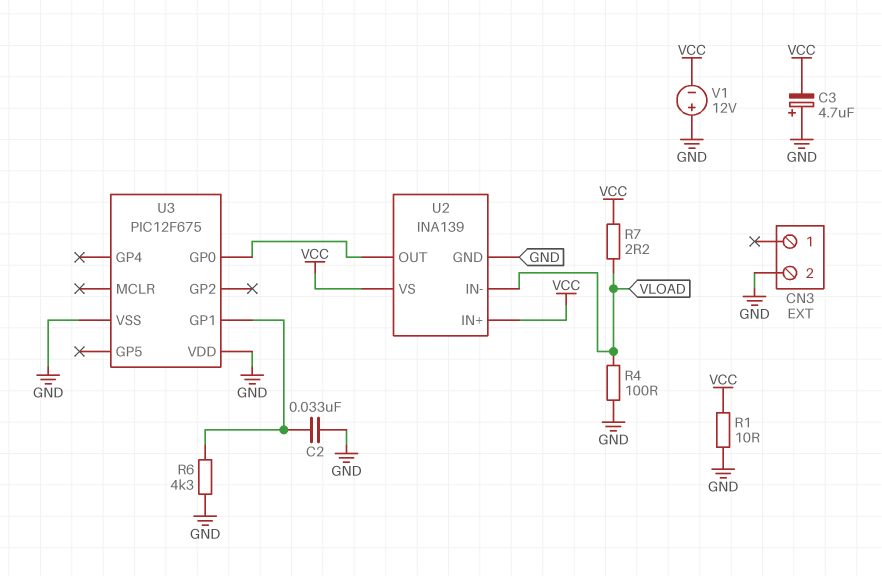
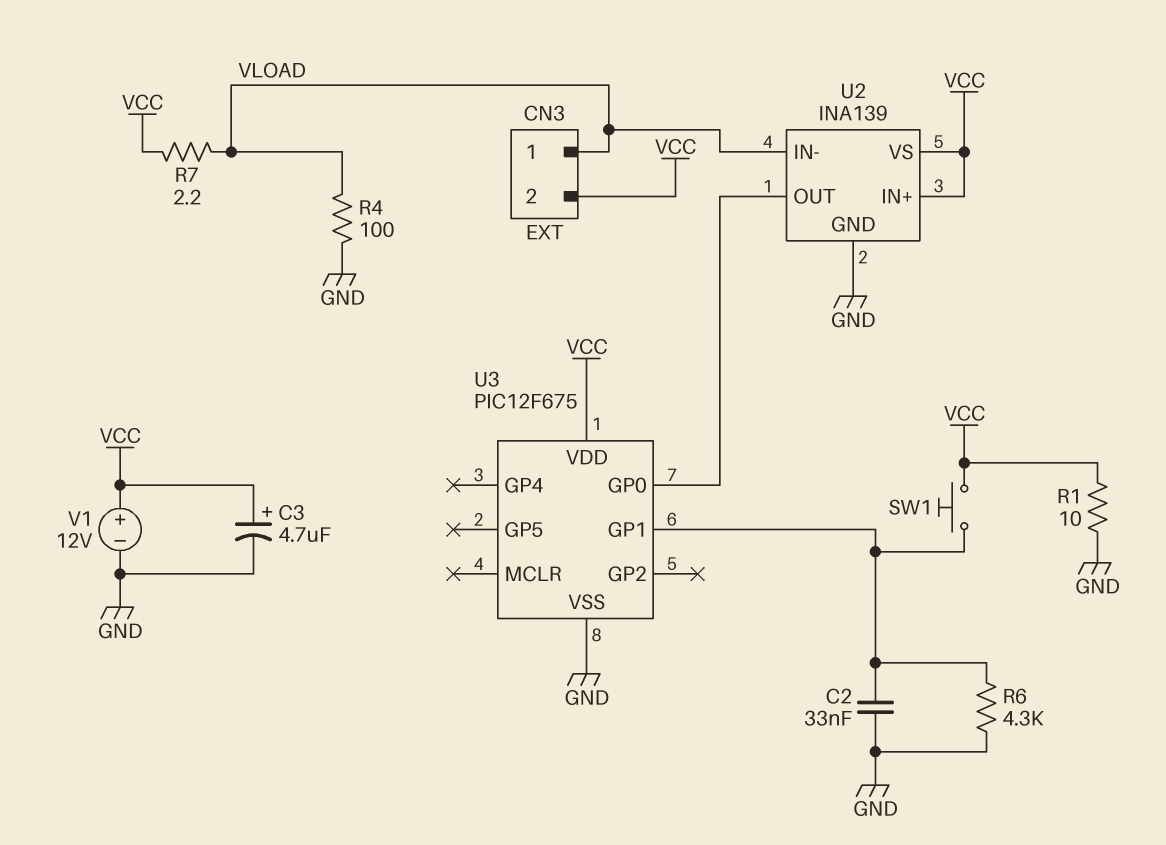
C3: 4.7uF (plus GND, minus VCC) -> 4.7uF (plus VCC, minus GND)
CN3 pin 1: none -> VLOAD
CN3 pin 2: GND -> VCC
SW1: none -> button (U3/GP1, VCC)
U3 pin VDD: GND -> VCC
V1: 12V (plus GND, minus VCC) -> 12V (plus VCC, minus GND)

